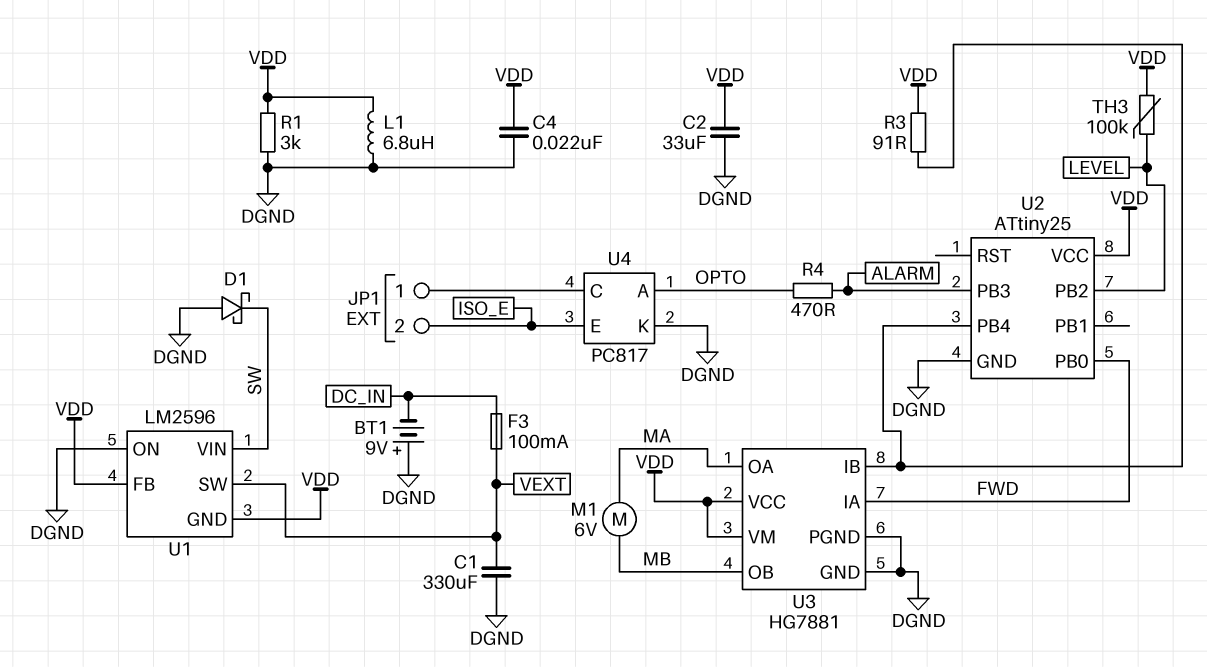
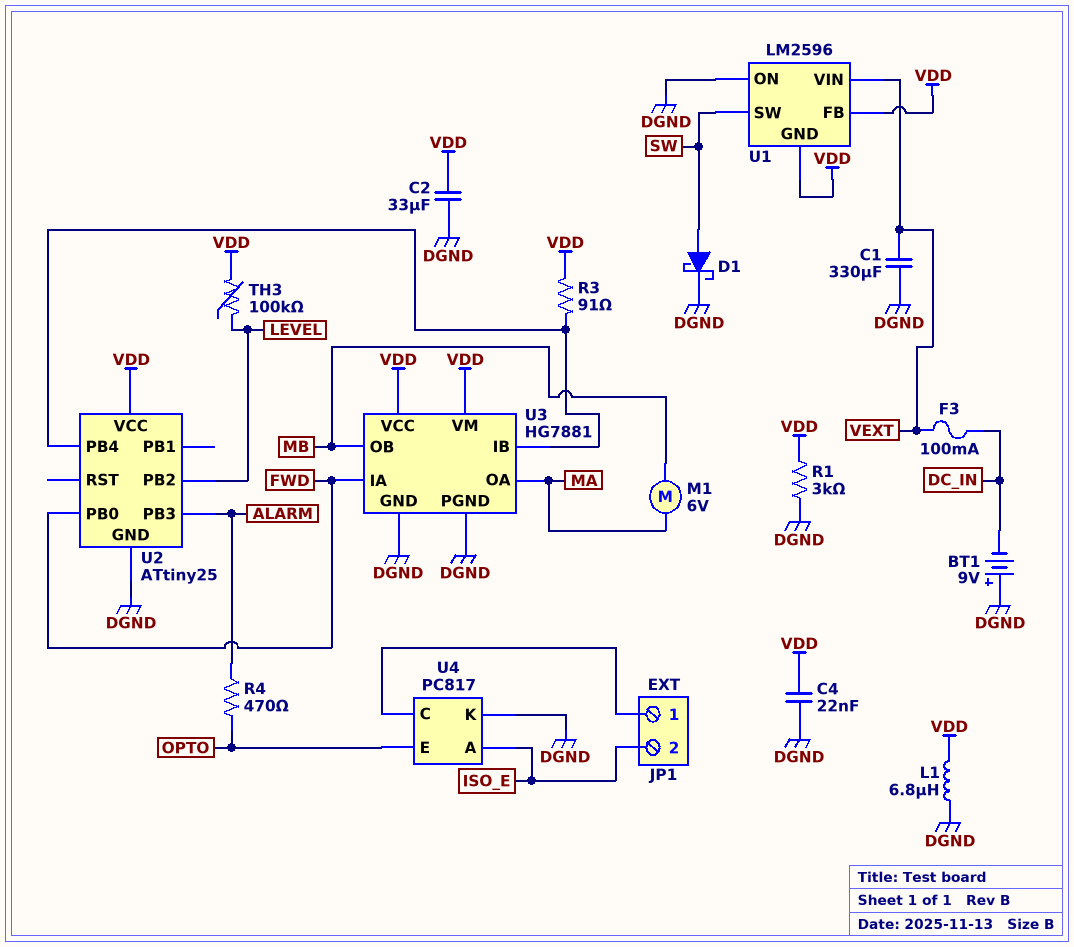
D1: schottky (A DGND, K SW) -> schottky (A SW, K DGND)
U1 pin SW: VEXT -> SW
U1 pin VIN: SW -> VEXT
U4 pin A: OPTO -> ISO_E
U4 pin E: ISO_E -> OPTO

